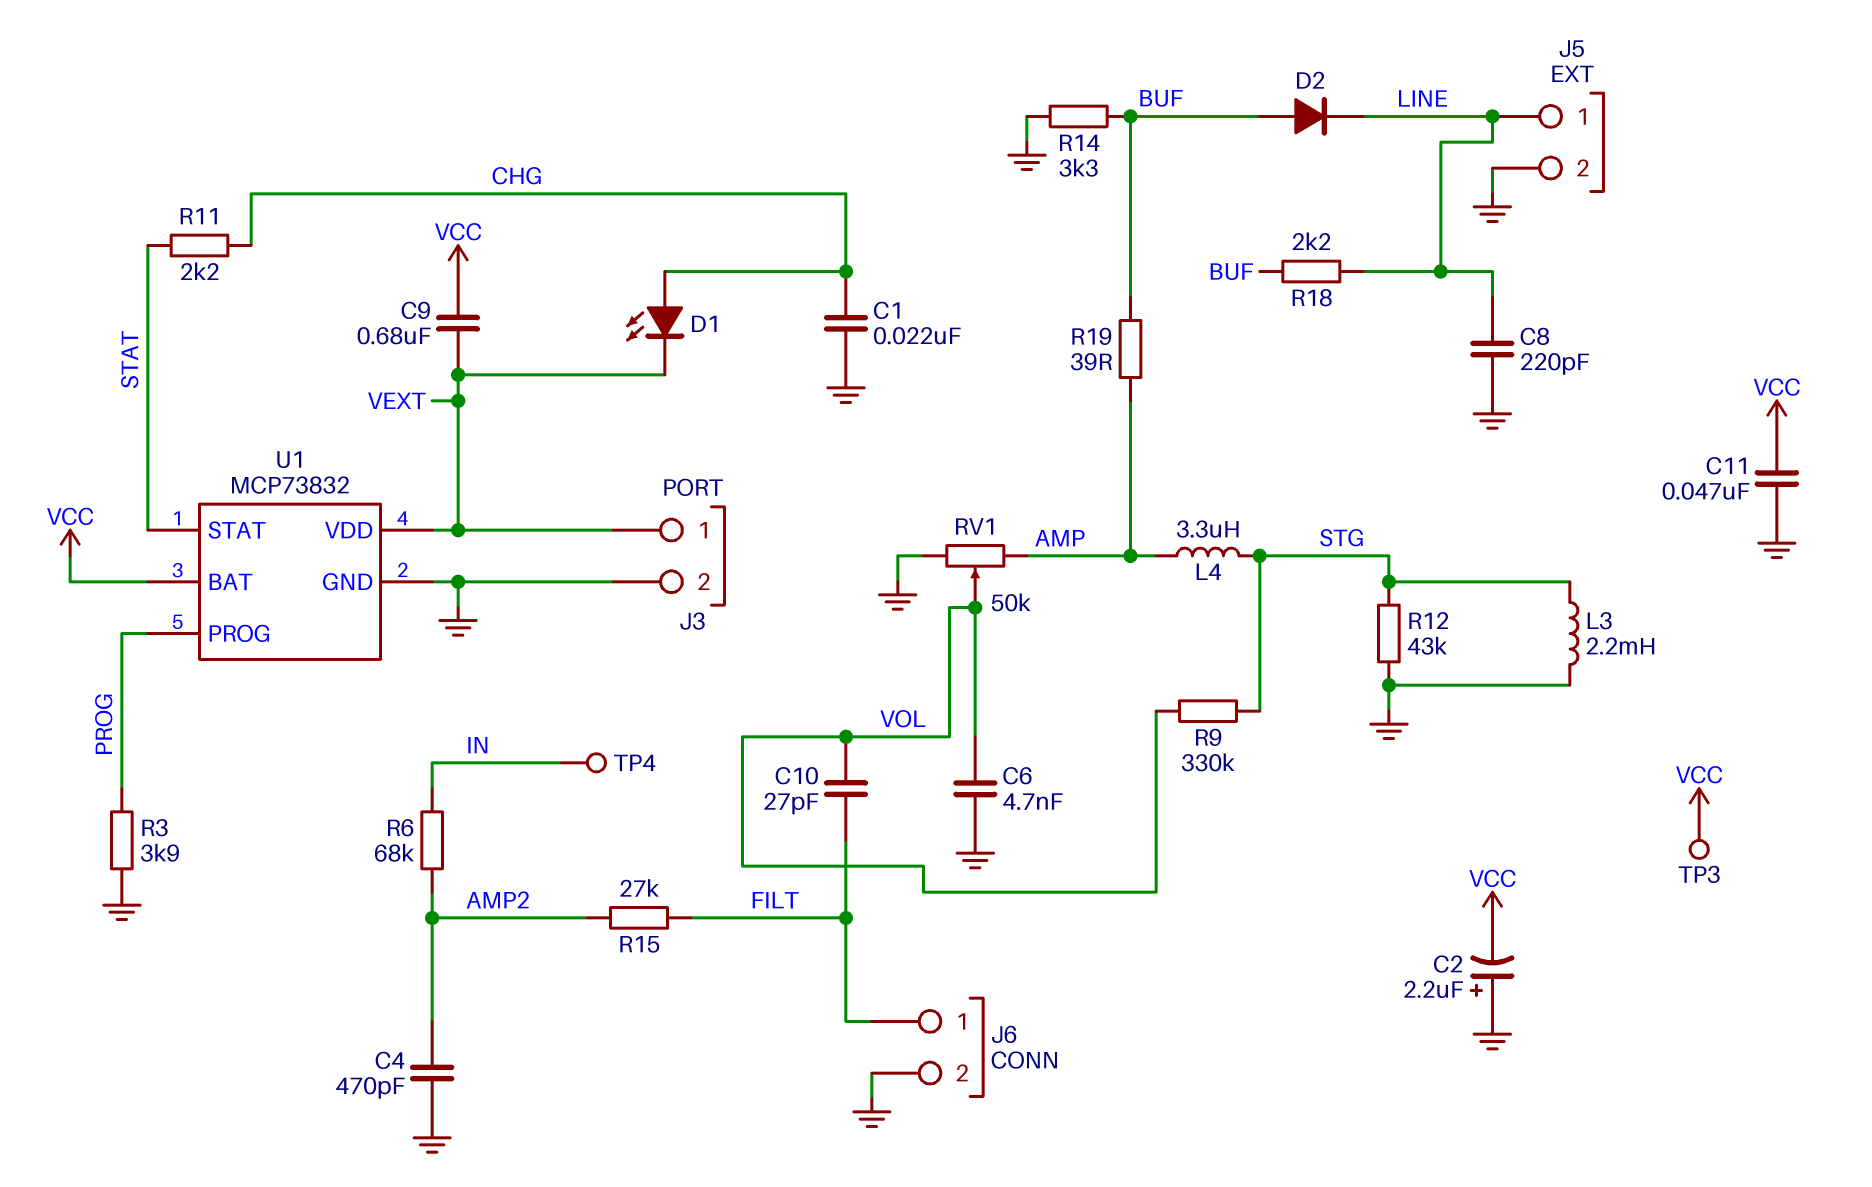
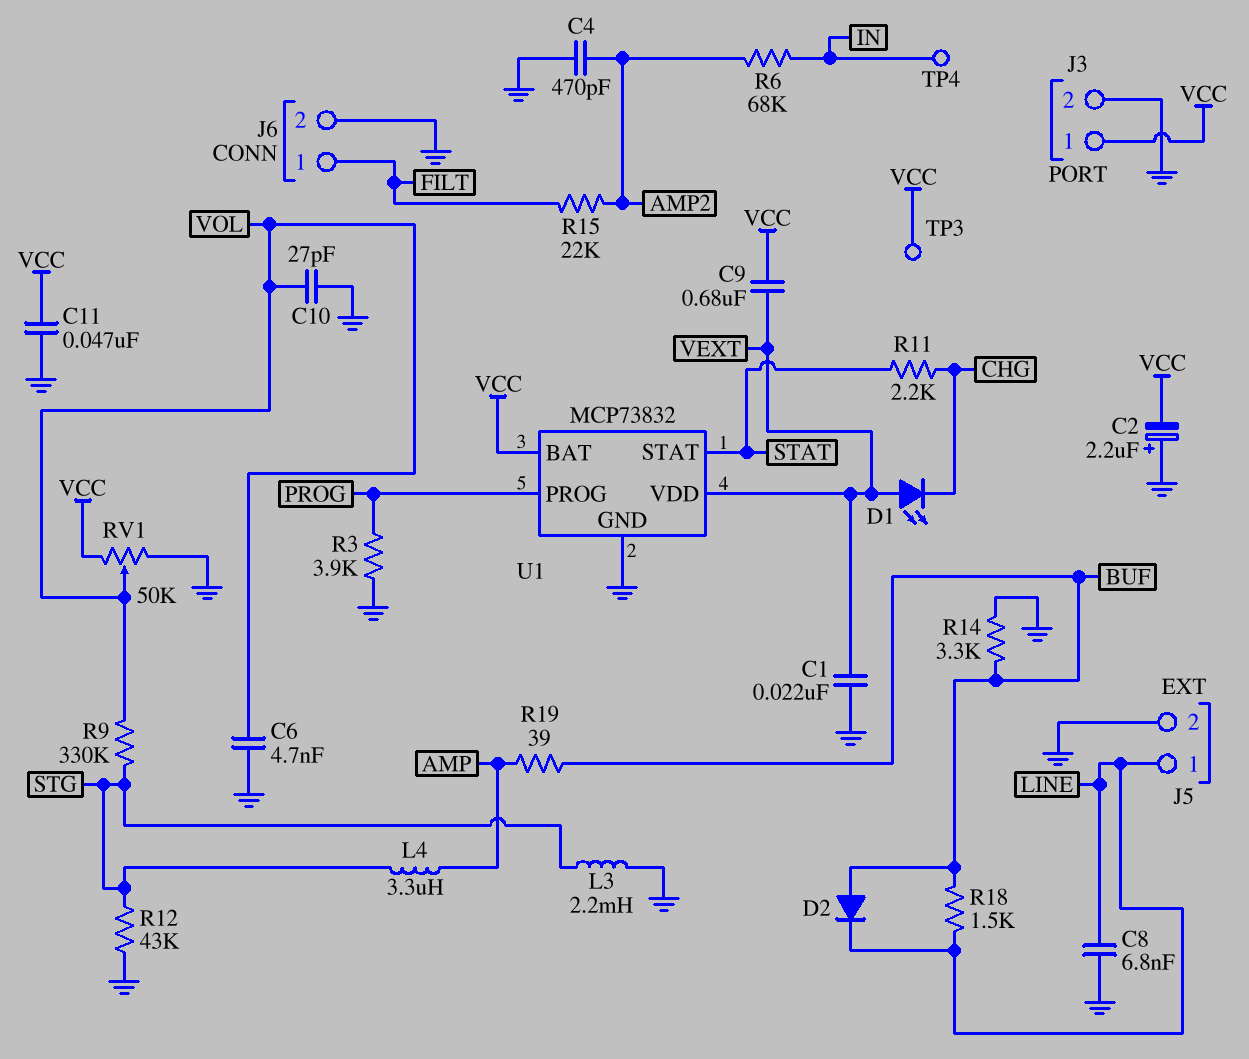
C1: 22nF (CHG, GND) -> 22nF (GND, VEXT)
C8: 220pF (GND, LINE) -> 6.8nF (GND, LINE)
C10: 27pF (FILT, VOL) -> 27pF (GND, VOL)
D1: LED (A CHG, K VEXT) -> LED (A VEXT, K CHG)
J3 pin 1: VEXT -> VCC
R15: 27k (AMP2, FILT) -> 22k (AMP2, FILT)
R18: 2.2k (BUF, LINE) -> 1.5k (BUF, LINE)
RV1: 50k (AMP, GND, wiper VOL) -> 50k (GND, VCC, wiper VOL)

